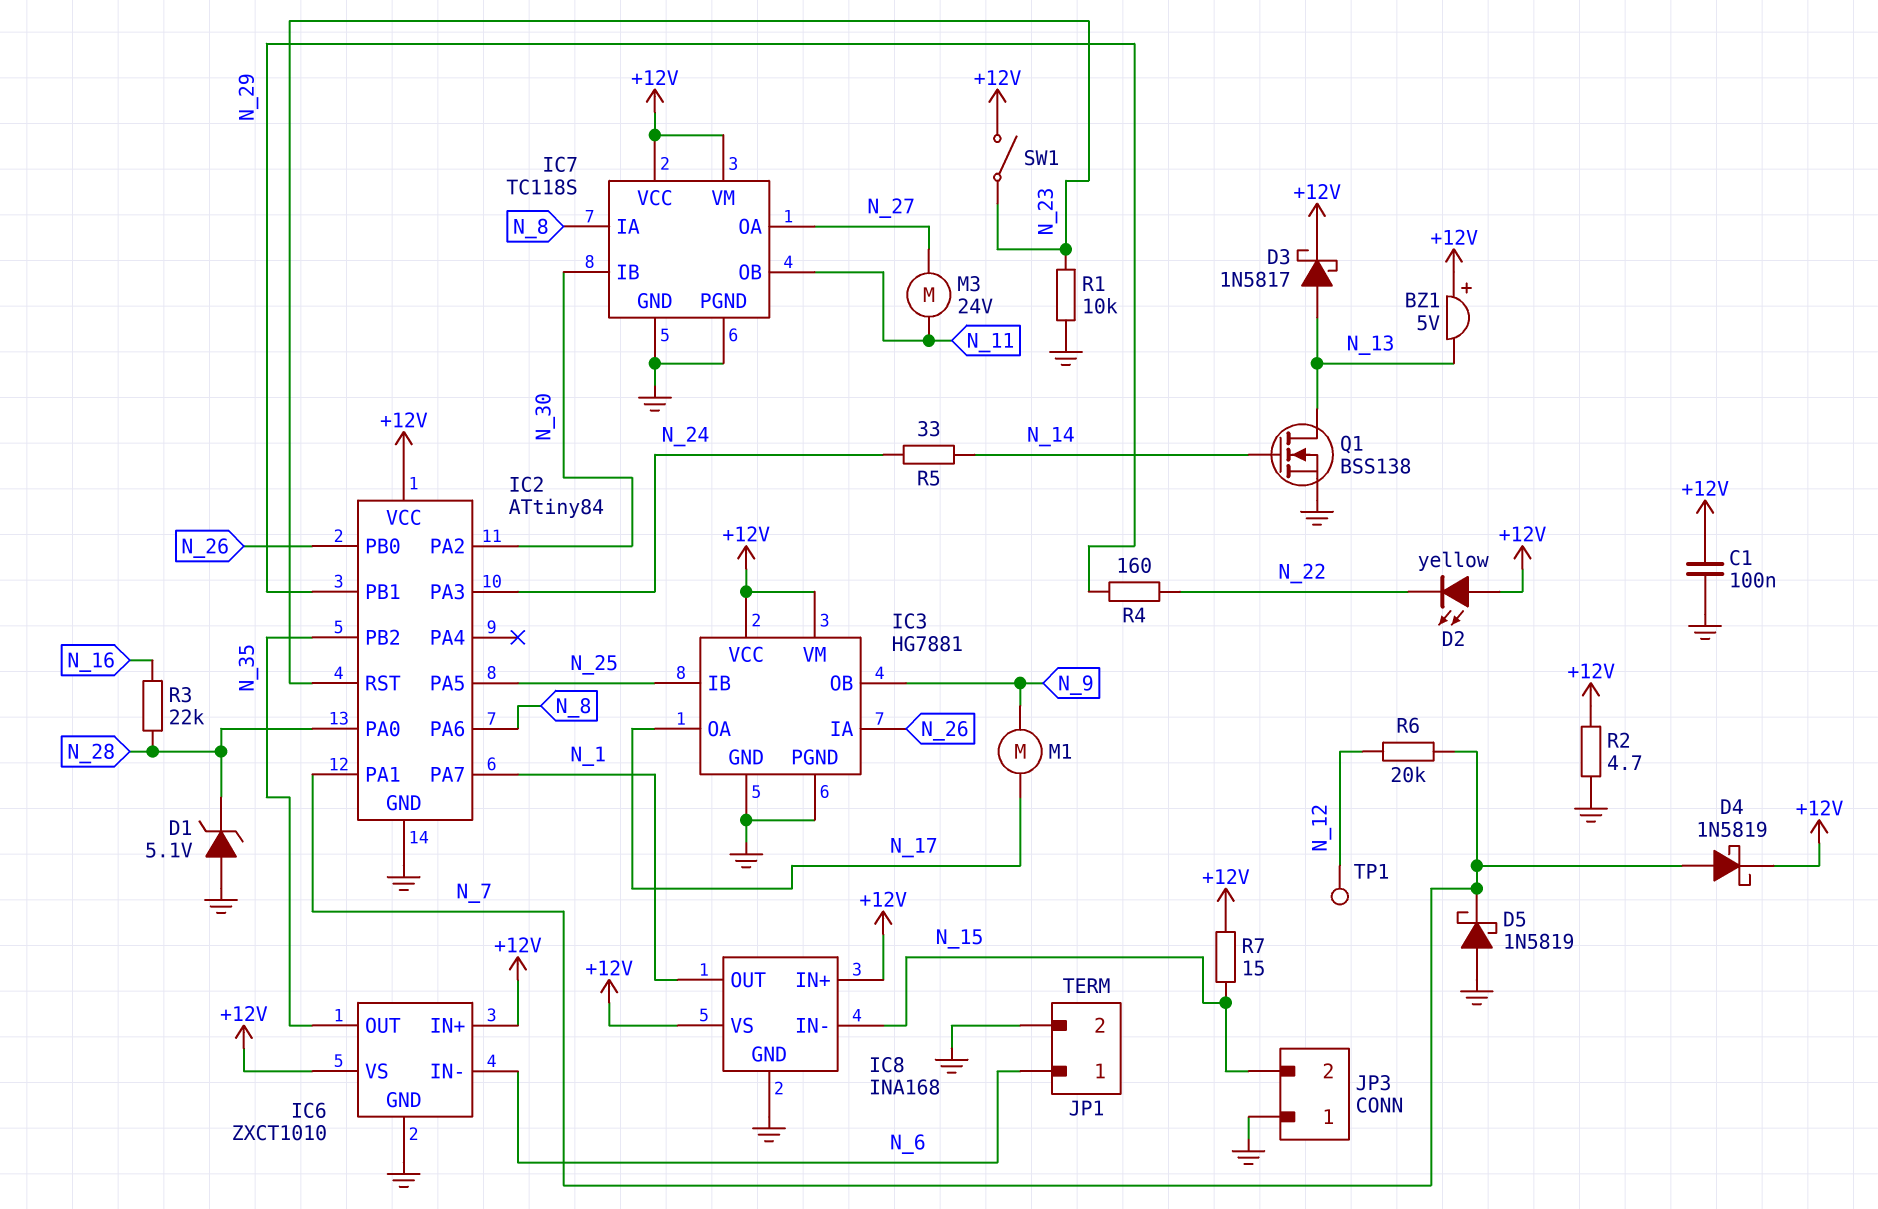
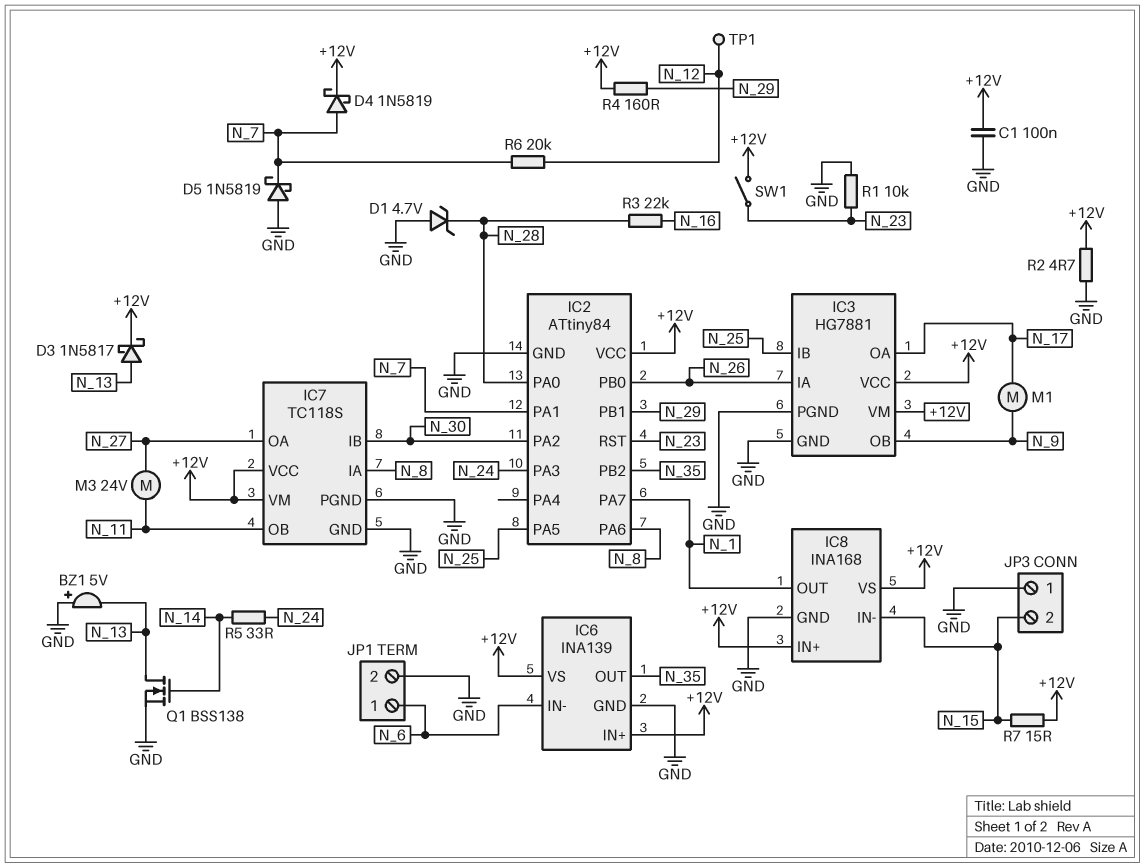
BZ1: buzzer 5V (plus +12V, minus N_13) -> buzzer 5V (plus GND, minus N_13)
D1: zener 5.1V (A GND, K N_28) -> zener 4.7V (A GND, K N_28)
D2: LED yellow (A +12V, K N_22) -> none
IC6: ZXCT1010 -> INA139
R4: 160 (N_22, N_29) -> 160 (+12V, N_29)

